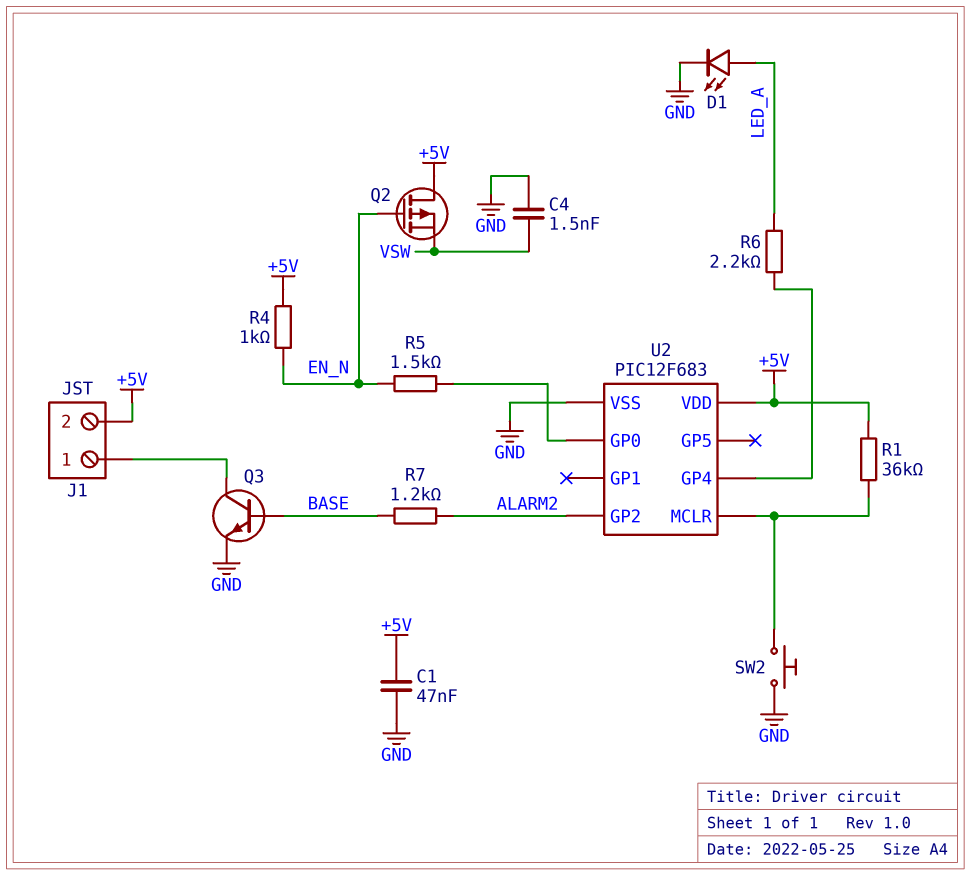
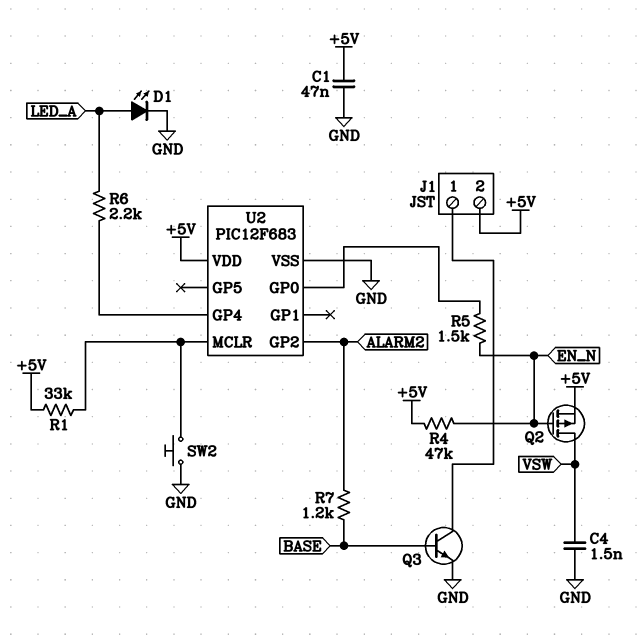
Q2: PMOS (G EN_N, D +5V, S VSW) -> PMOS (G EN_N, D VSW, S +5V)
R1: 36k (+5V, U2/MCLR) -> 33k (+5V, U2/MCLR)
R4: 1k (+5V, EN_N) -> 47k (+5V, EN_N)

